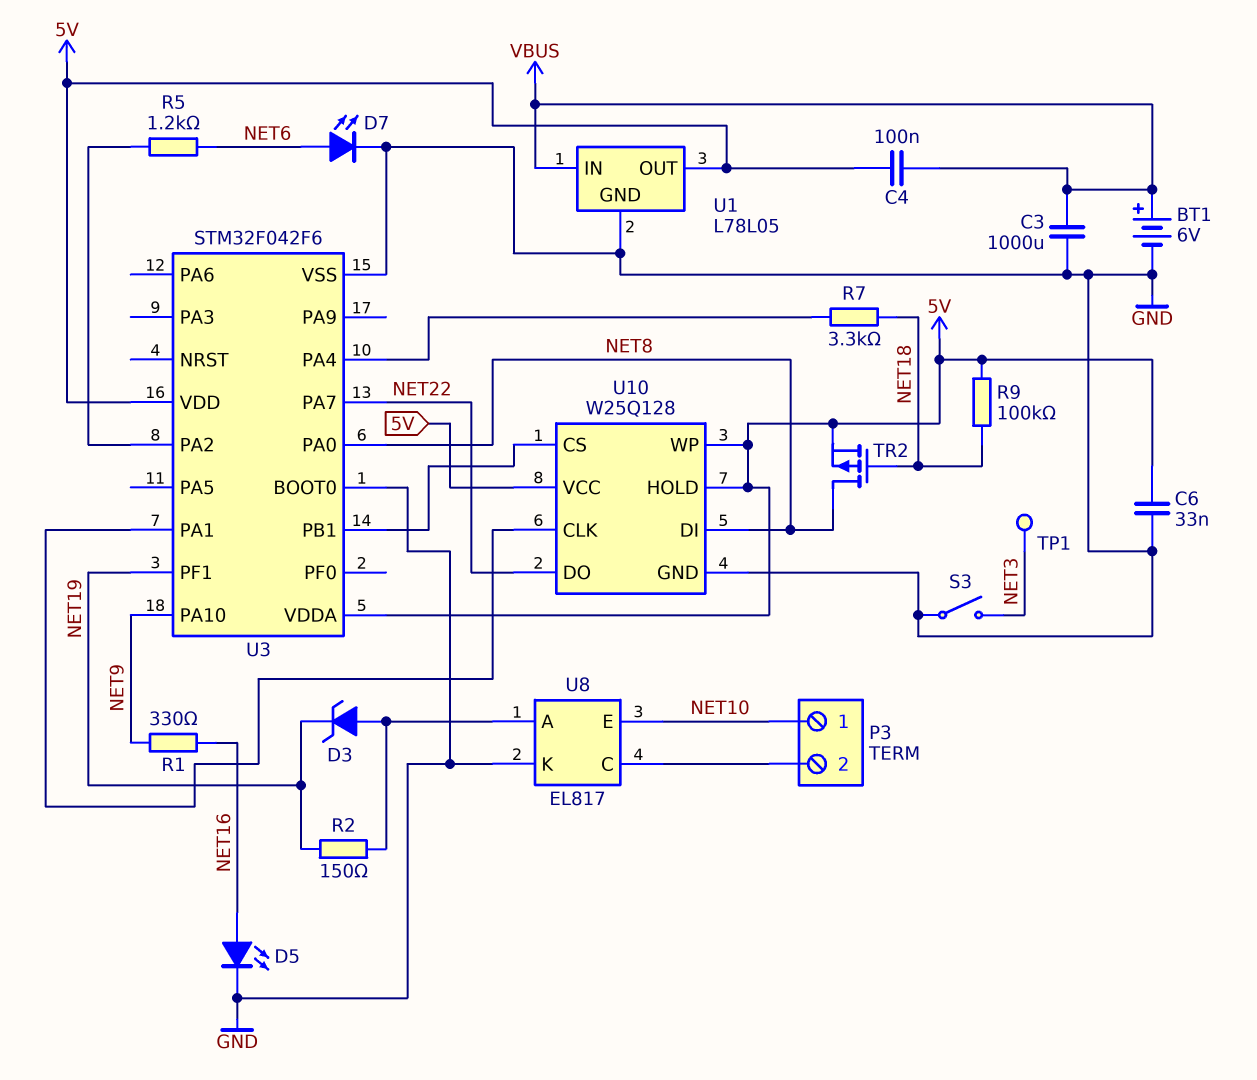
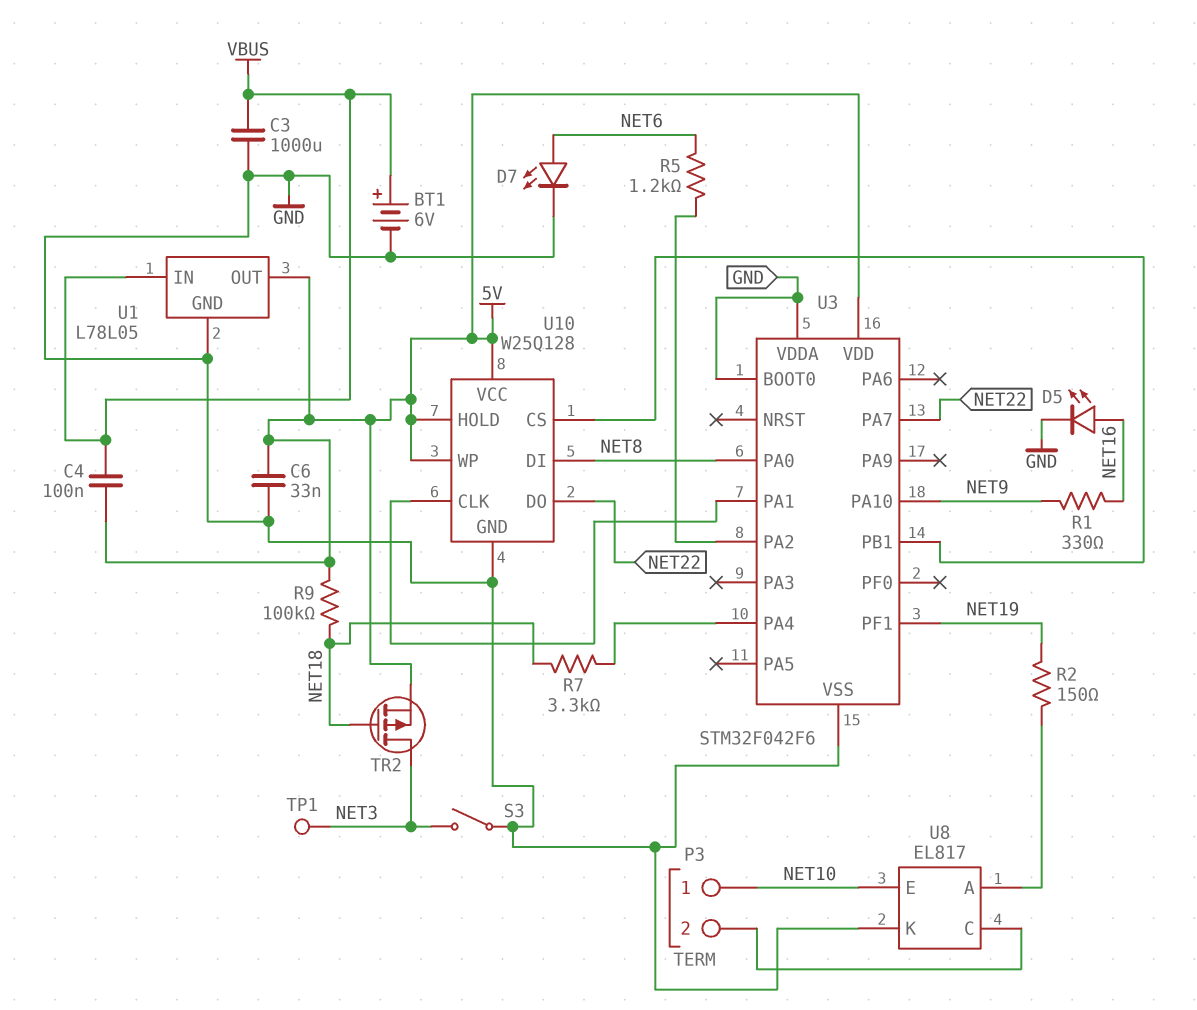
D3: zener (A U8/A, K NET19) -> none
TR2: PMOS (G NET18, D NET8, S 5V) -> PMOS (G NET18, D NET3, S 5V)
U3 pin VDDA: 5V -> GND

